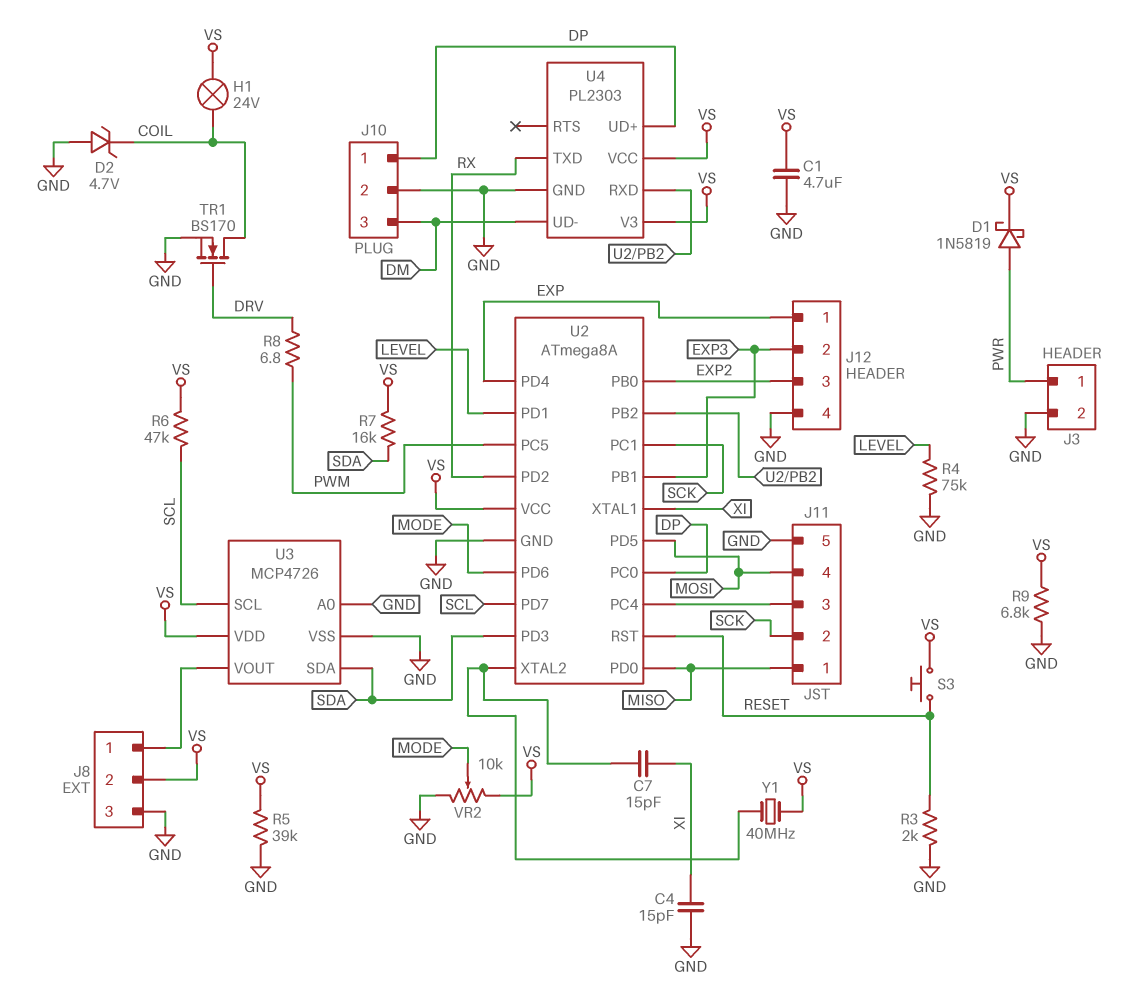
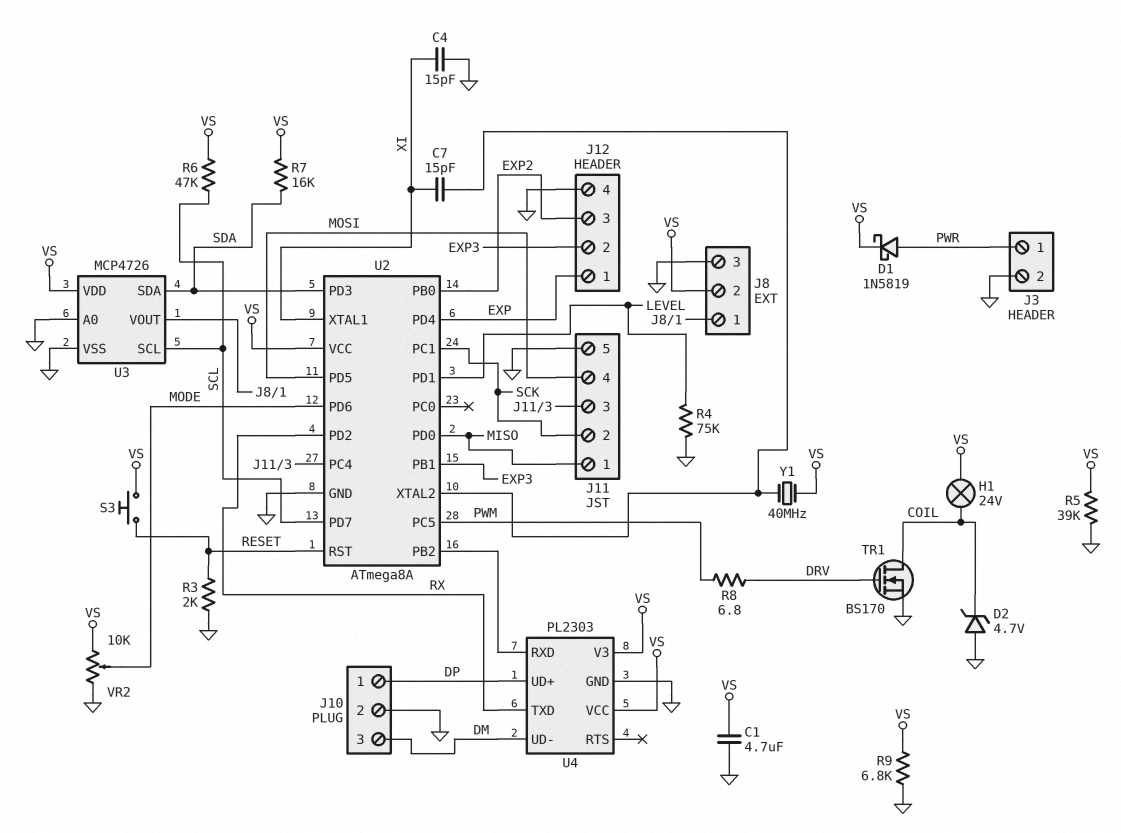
U2 pin PC0: DP -> none

